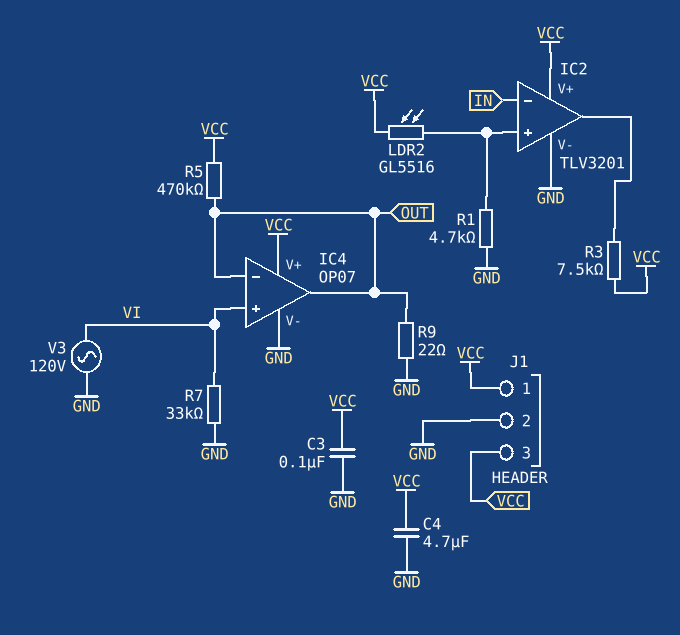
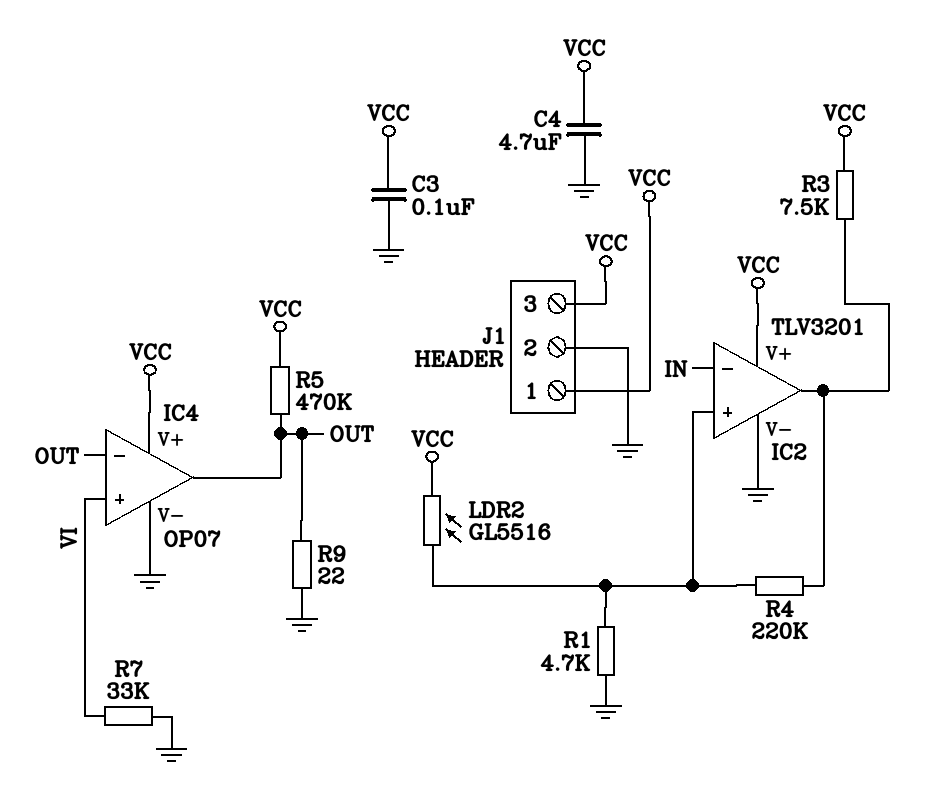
R4: none -> 220k (IC2/in+, IC2/out)
V3: AC 120V (GND, VI) -> none

